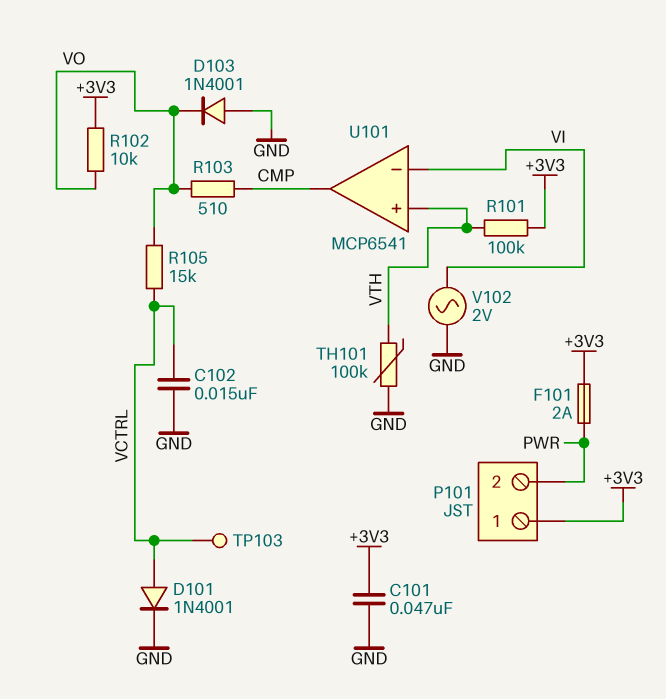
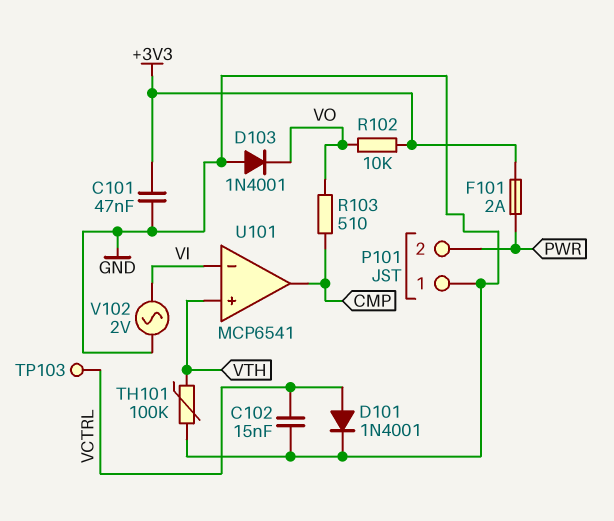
P101 pin 1: +3V3 -> GND
R101: 100k (+3V3, VTH) -> none
R105: 15k (VCTRL, VO) -> none

